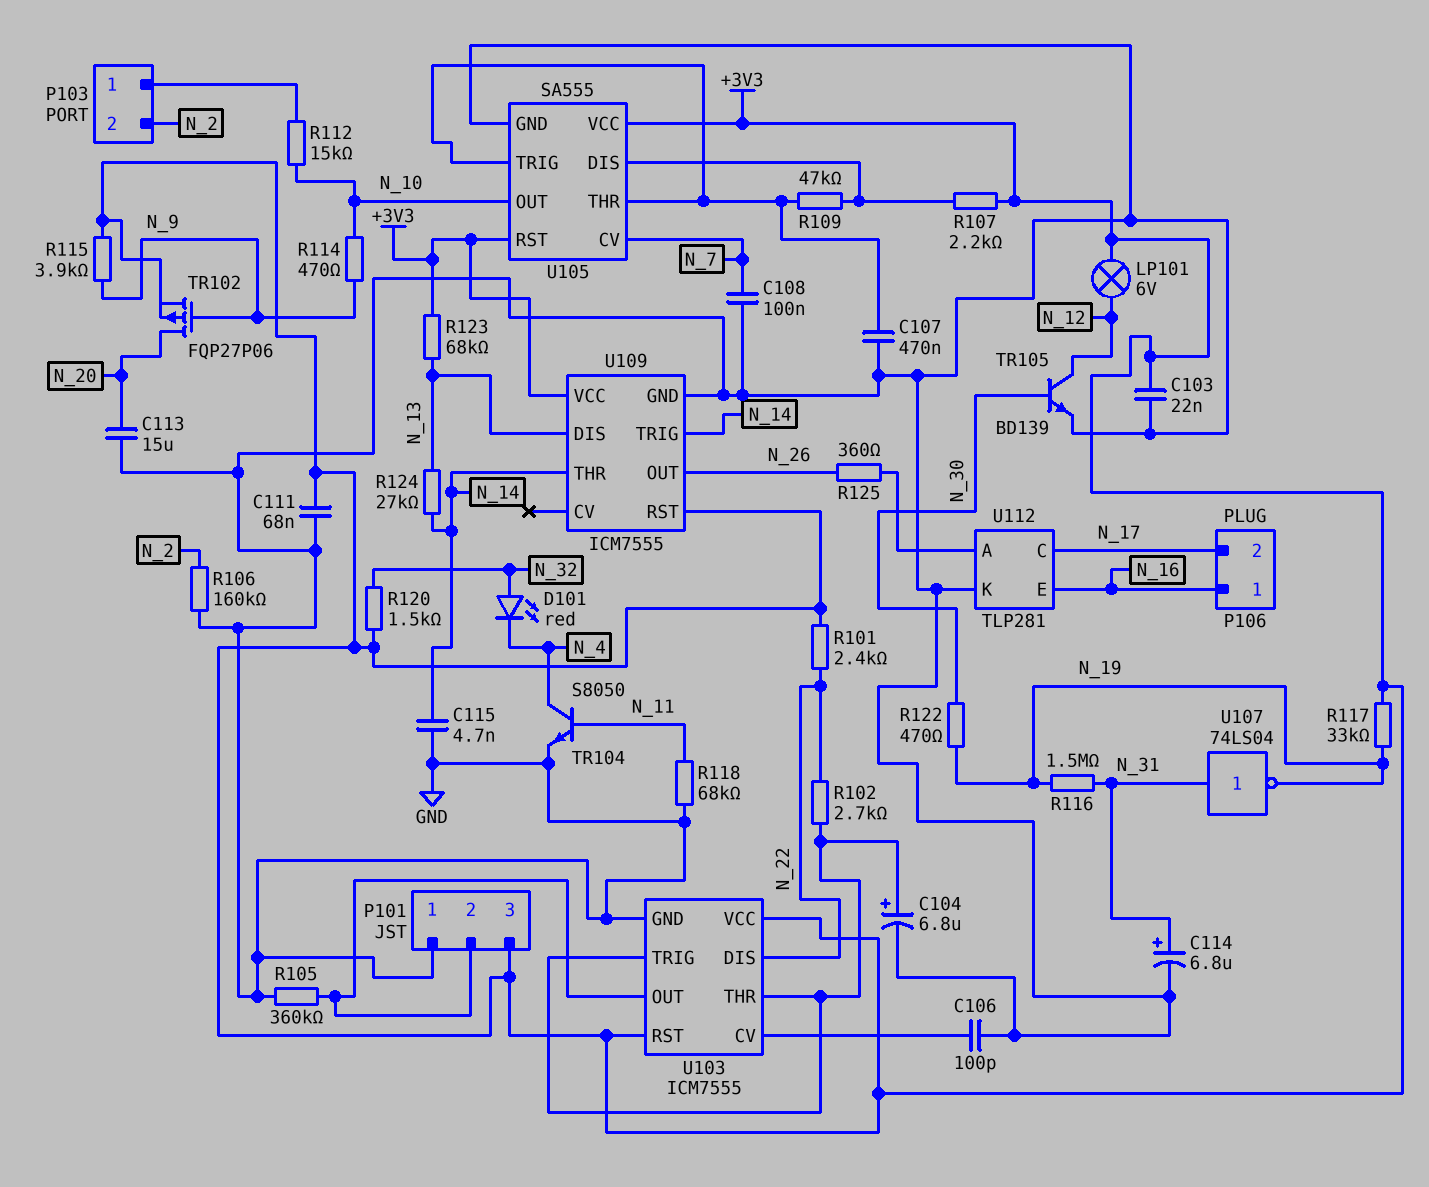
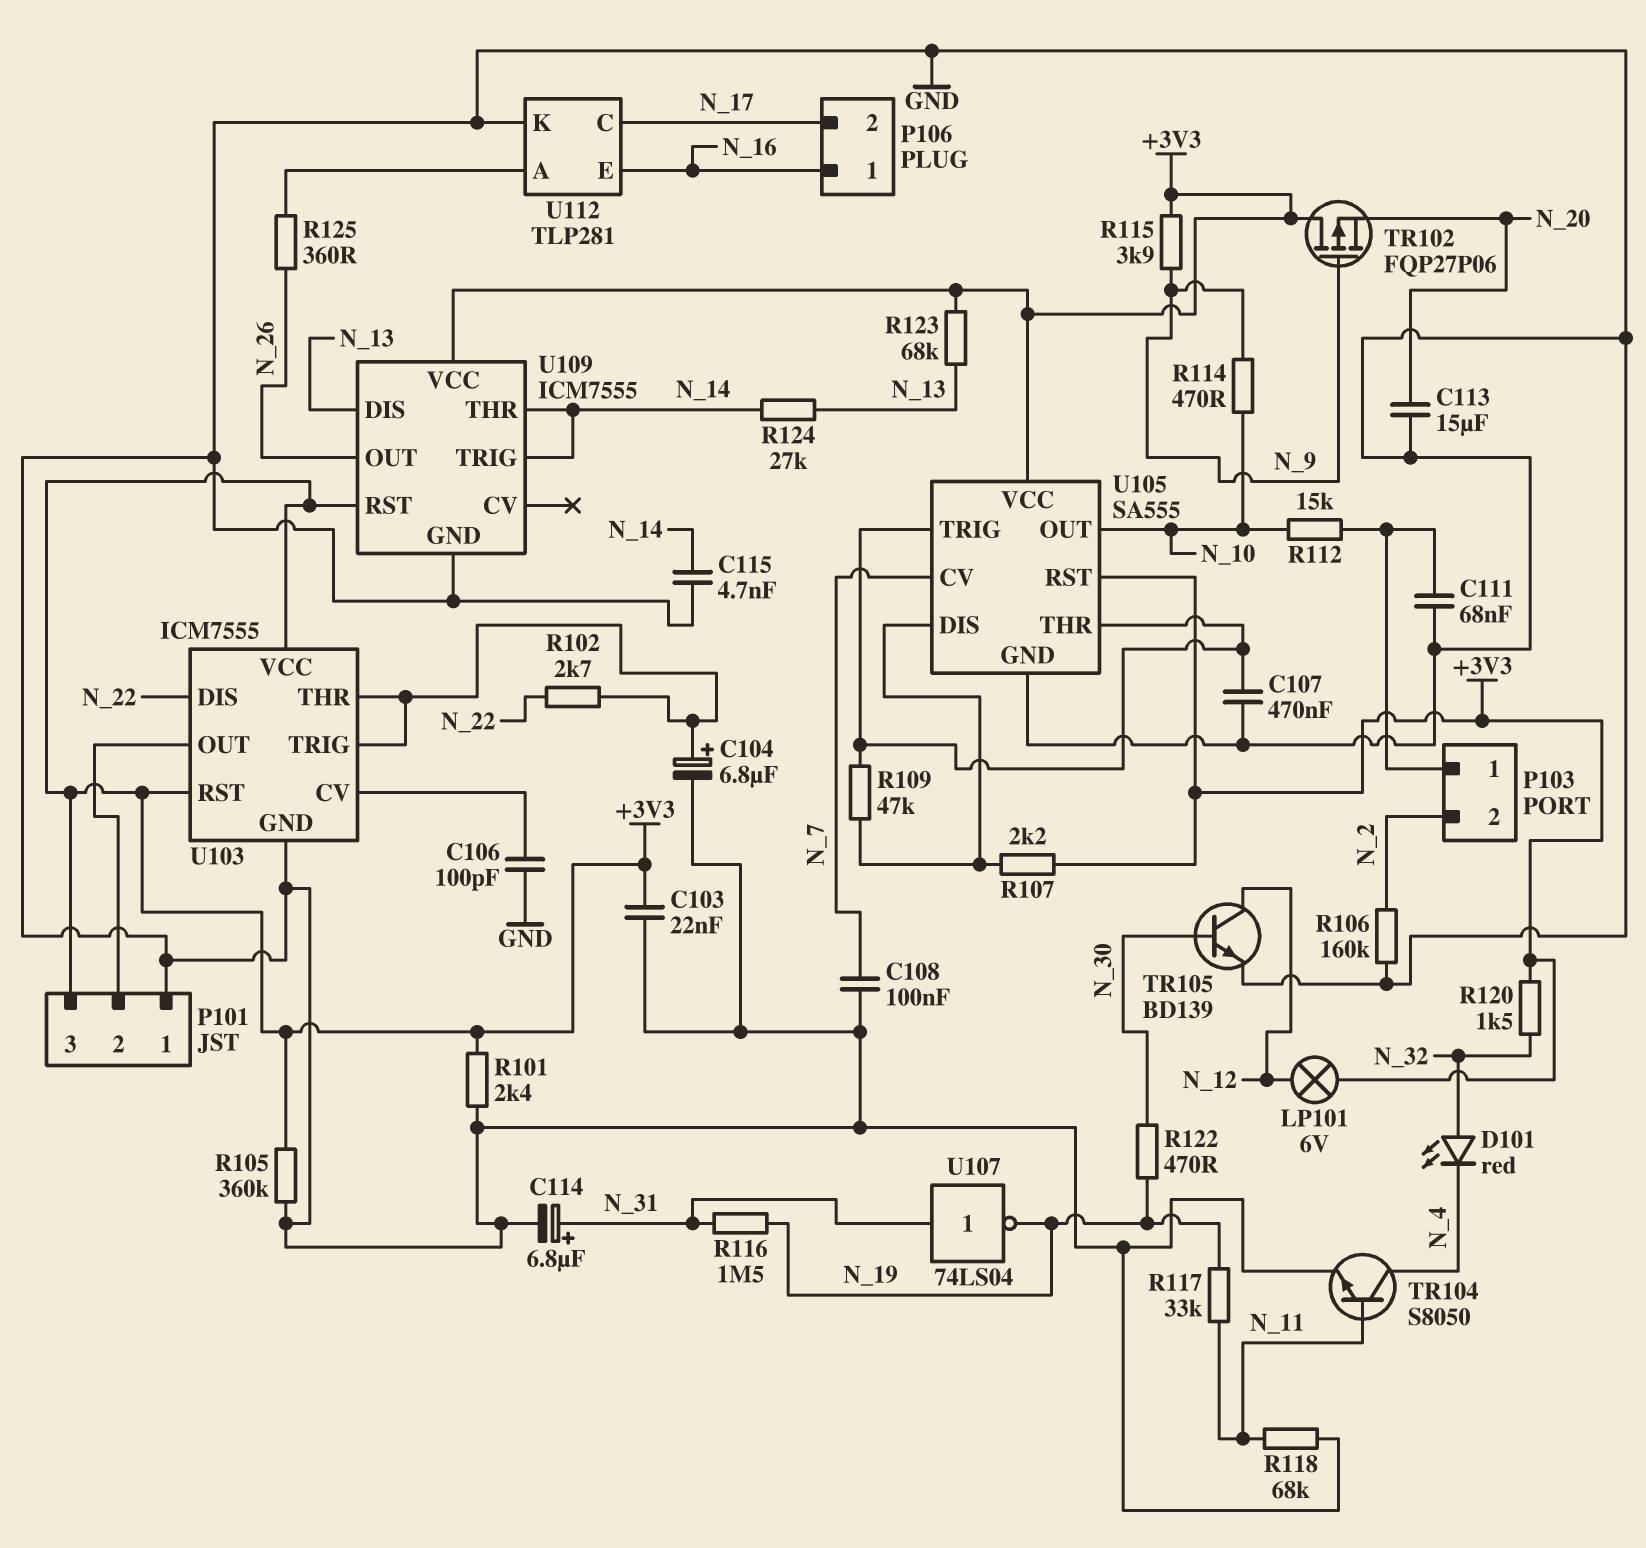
C111: 68nF (+3V3, GND) -> 68nF (GND, P103/1)
R101: 2.4k (+3V3, N_22) -> 2.4k (+3V3, GND)
R105: 360k (GND, P101/2) -> 360k (+3V3, GND)
R117: 33k (+3V3, N_19) -> 33k (N_11, N_19)
TR102: PMOS FQP27P06 (G N_9, D N_20, S +3V3) -> PMOS FQP27P06 (G N_9, D +3V3, S N_20)

